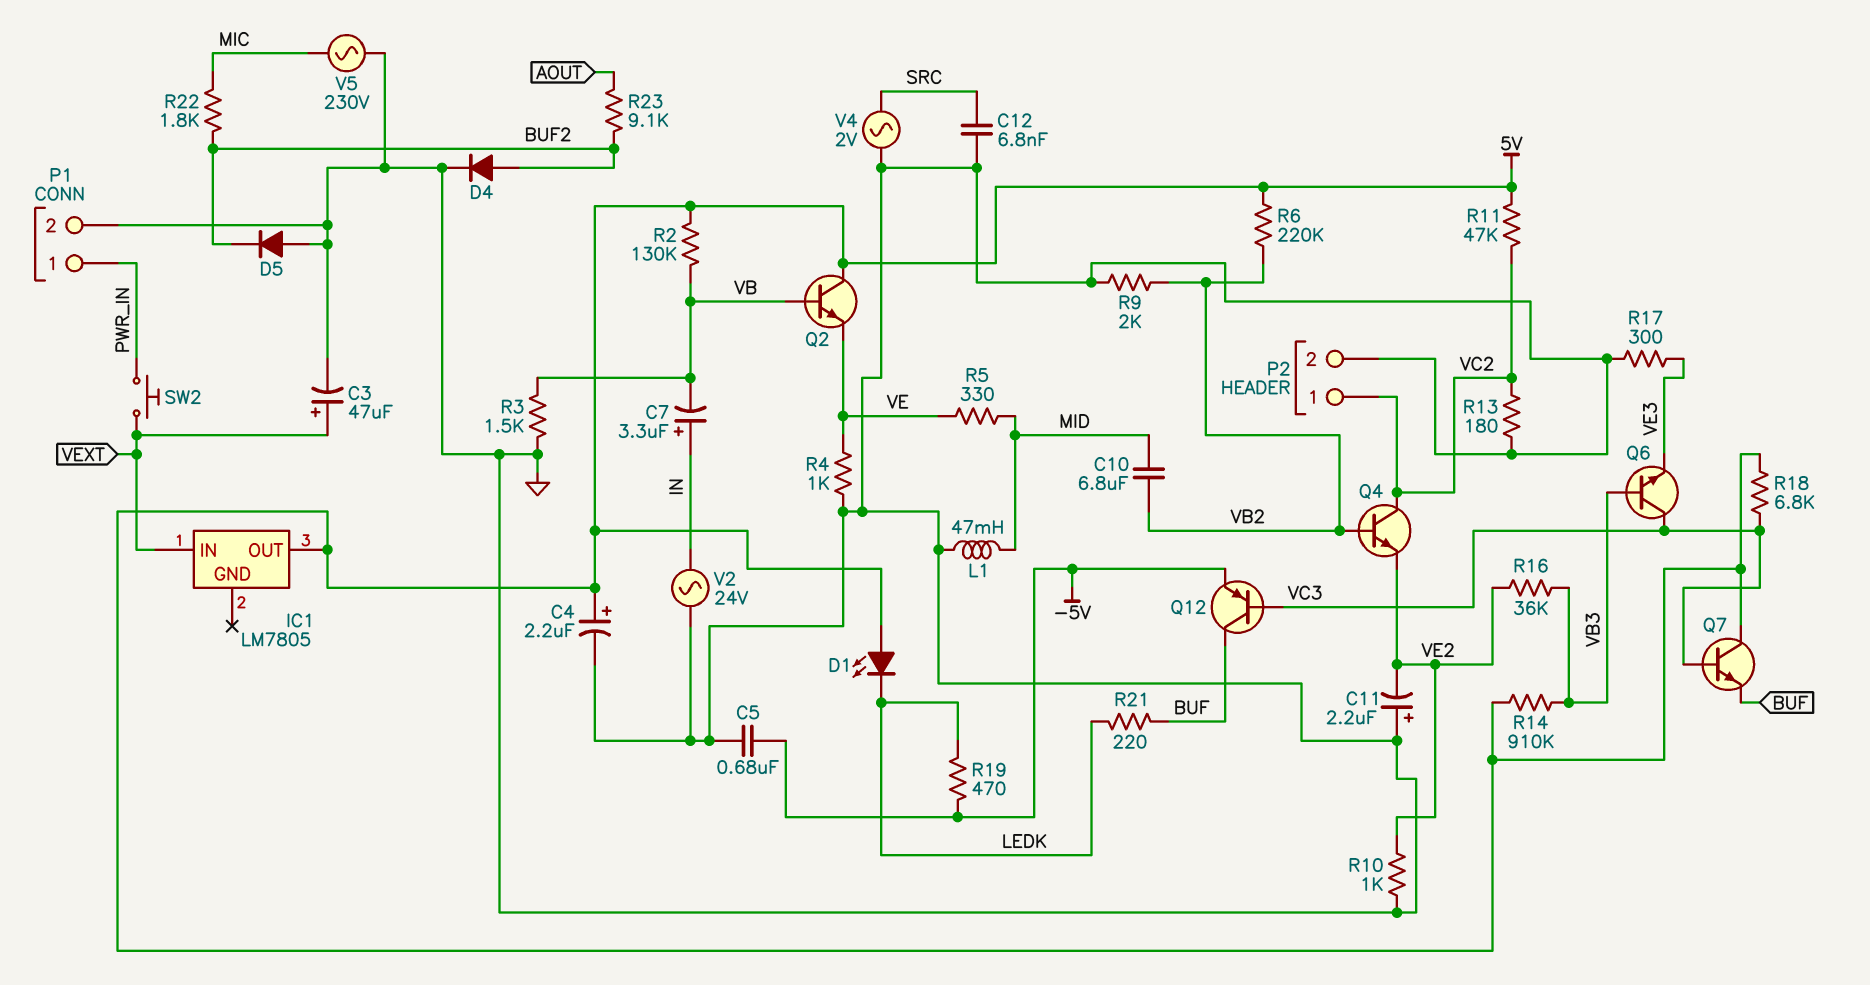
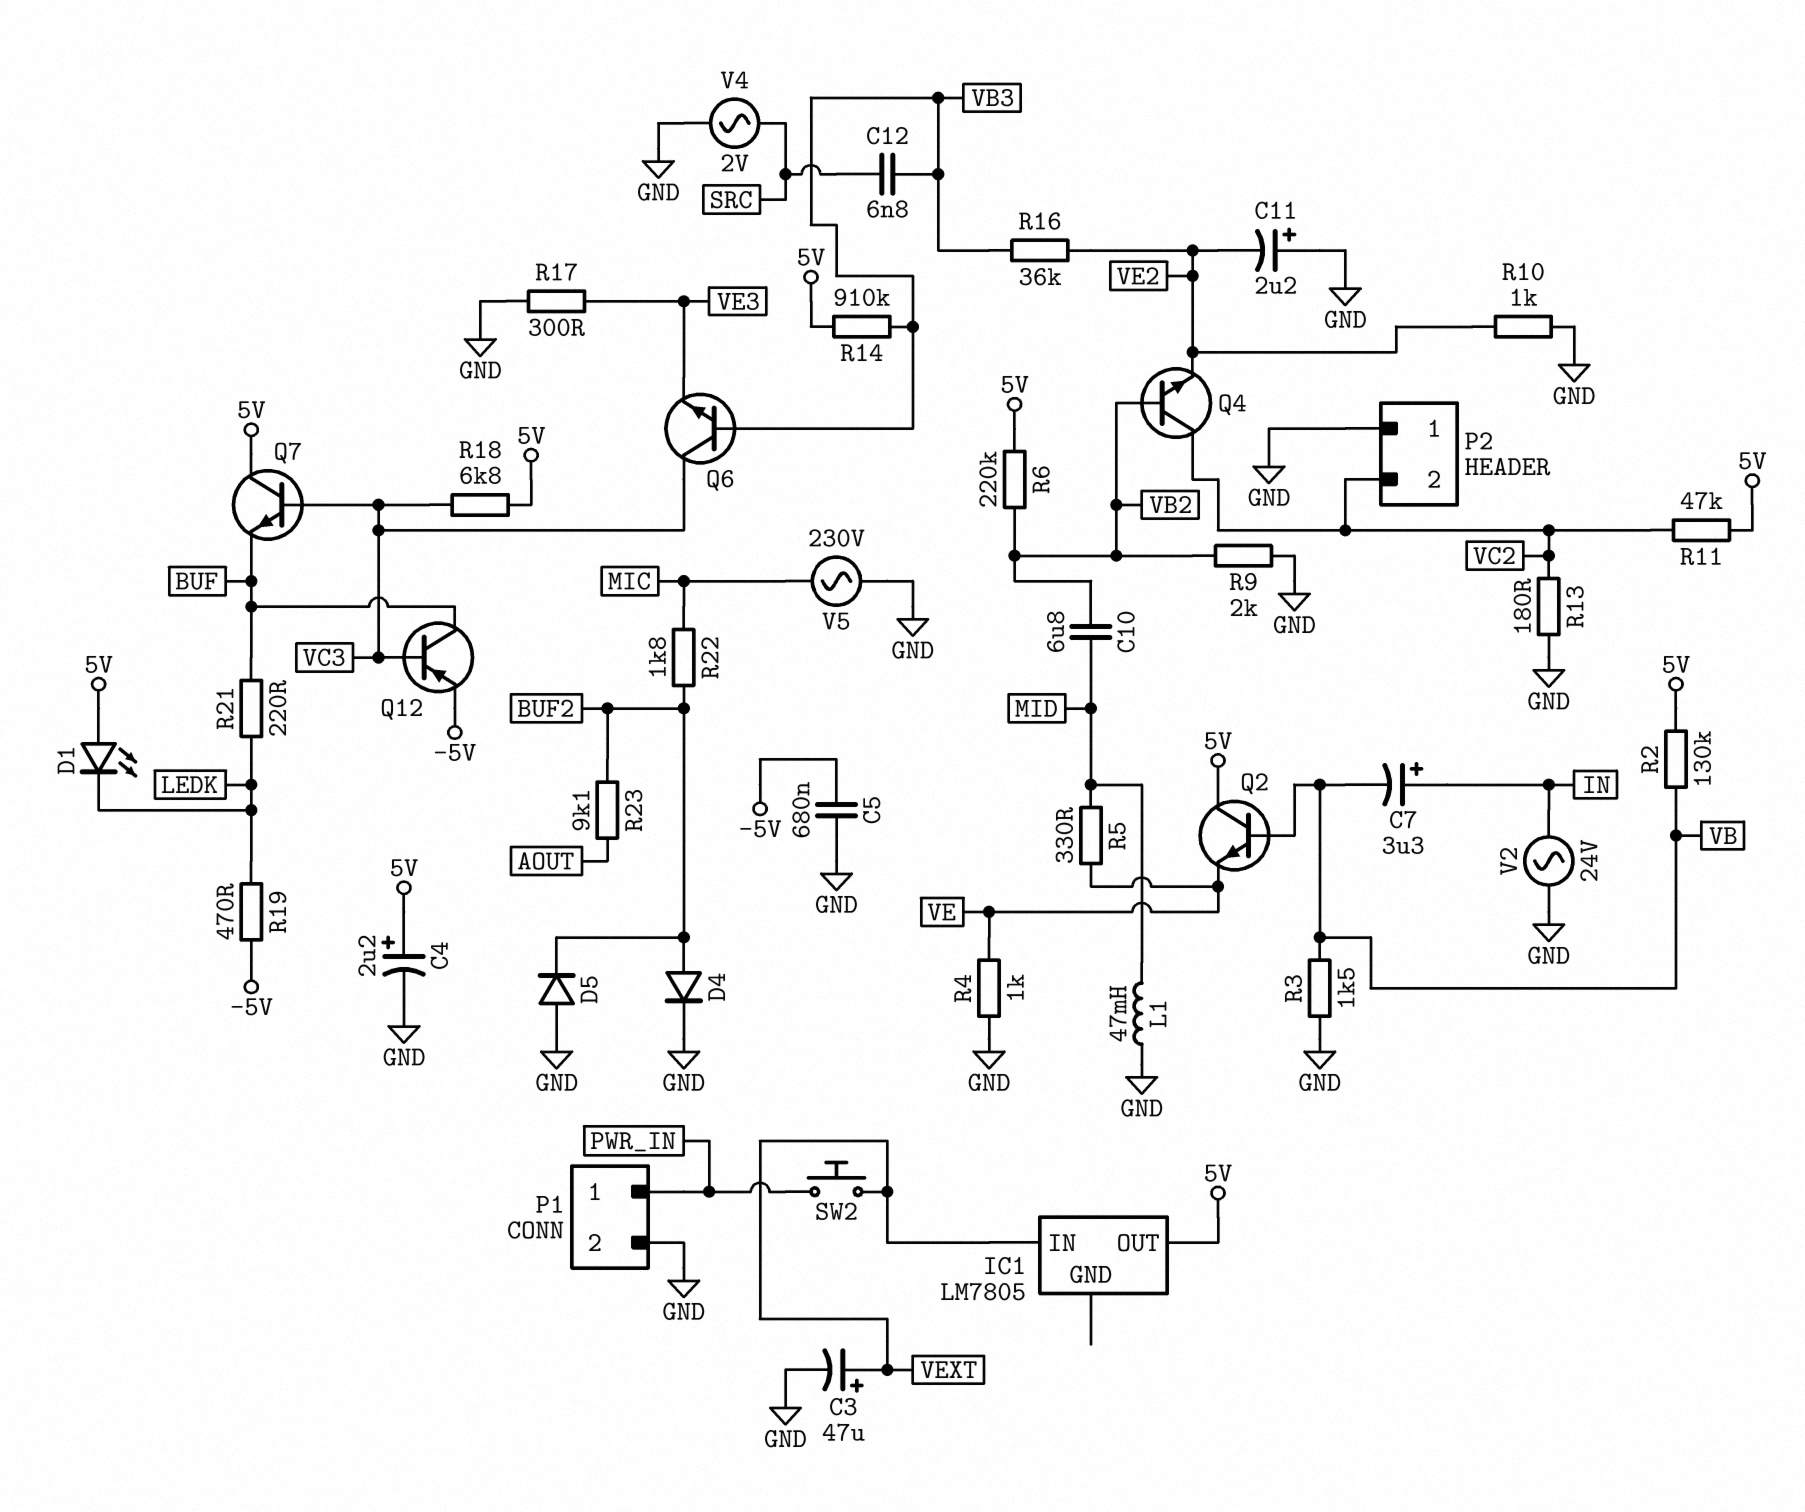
C12: 6.8nF (GND, SRC) -> 6.8nF (SRC, VB3)
P2 pin 1: VC2 -> GND
P2 pin 2: GND -> VC2

